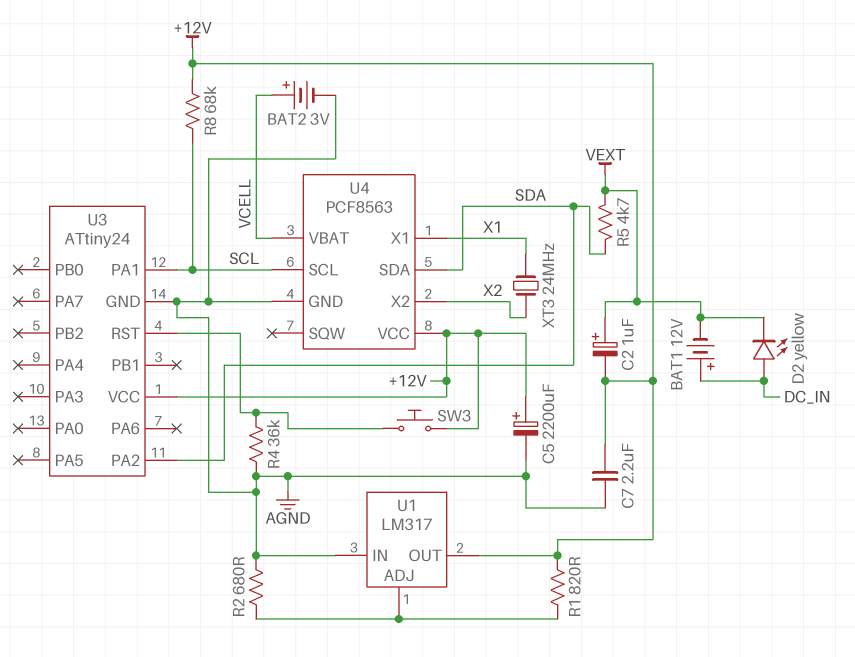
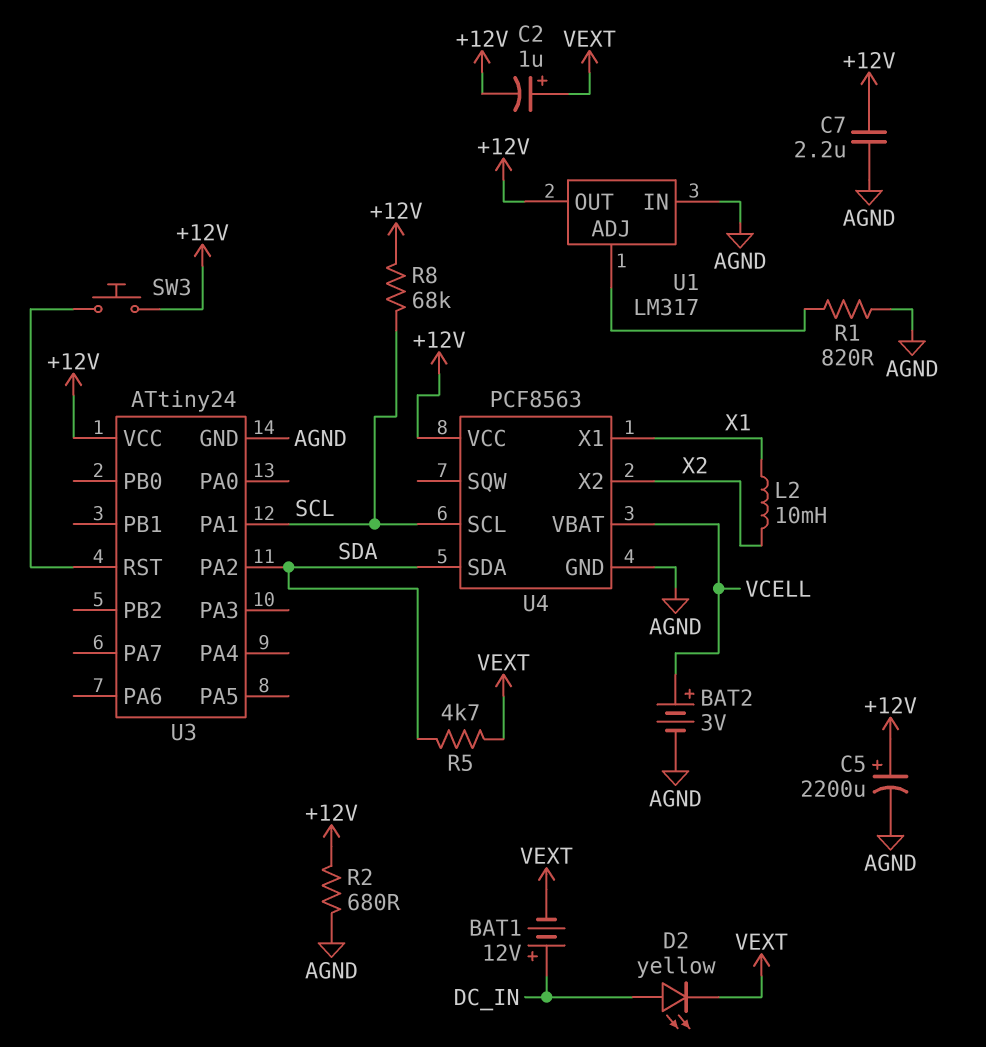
L2: none -> 10mH (X1, X2)
R1: 820 (+12V, U1/ADJ) -> 820 (AGND, U1/ADJ)
R2: 680 (AGND, U1/ADJ) -> 680 (+12V, AGND)
R4: 36k (AGND, U3/RST) -> none
XT3: 24MHz (X1, X2) -> none

